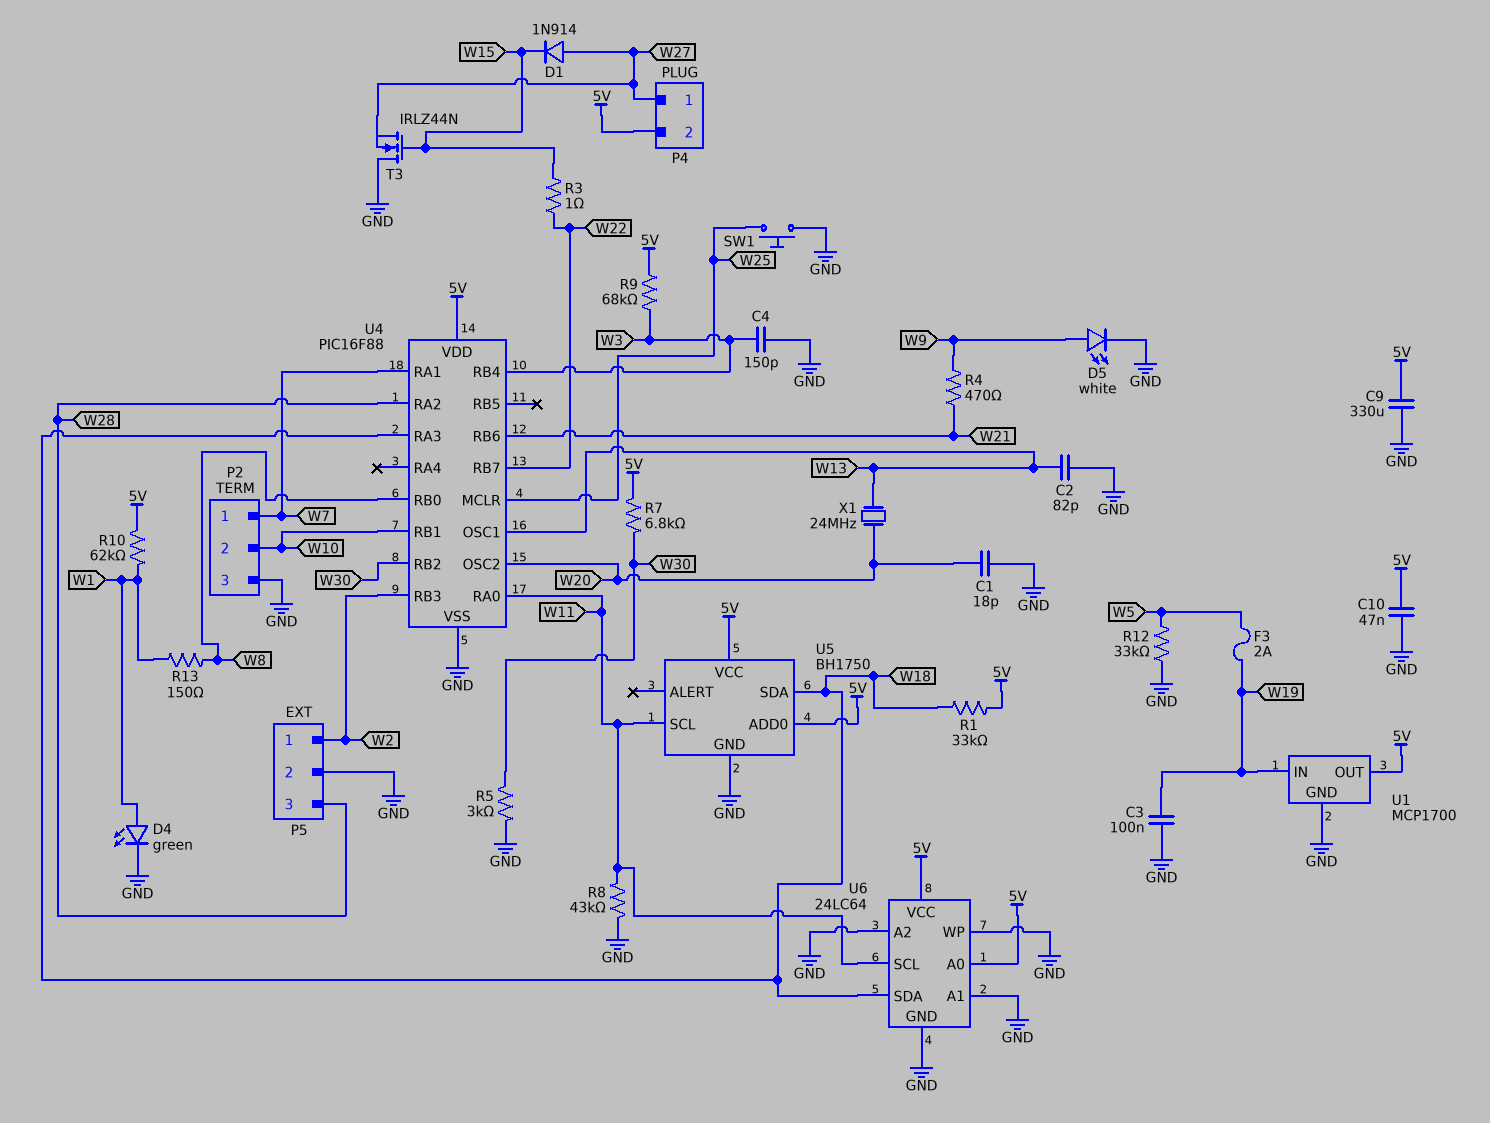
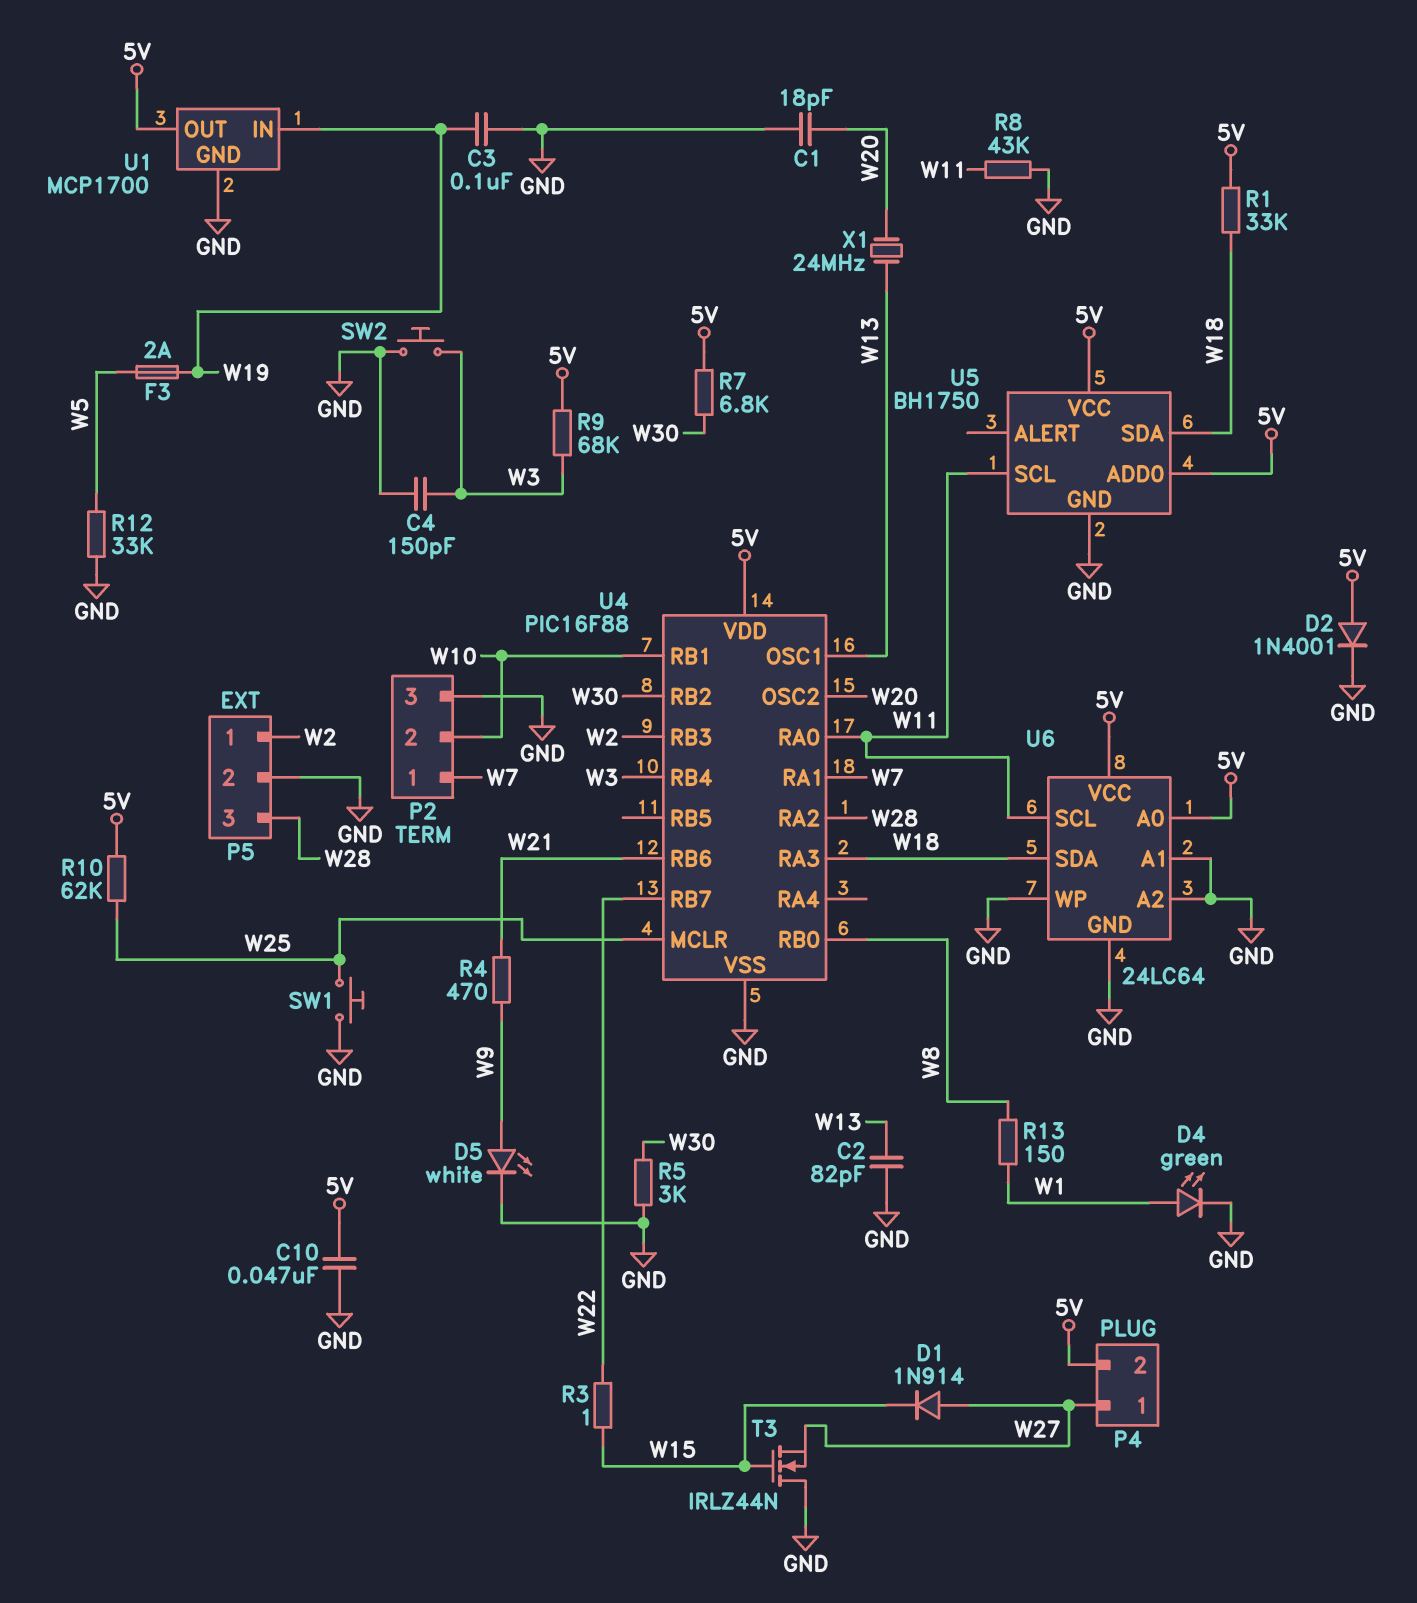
C9: 330uF (5V, GND) -> none
D2: none -> diode 1N4001 (A 5V, K GND)
R10: 62k (5V, W1) -> 62k (5V, W25)
SW2: none -> button (GND, W3)

